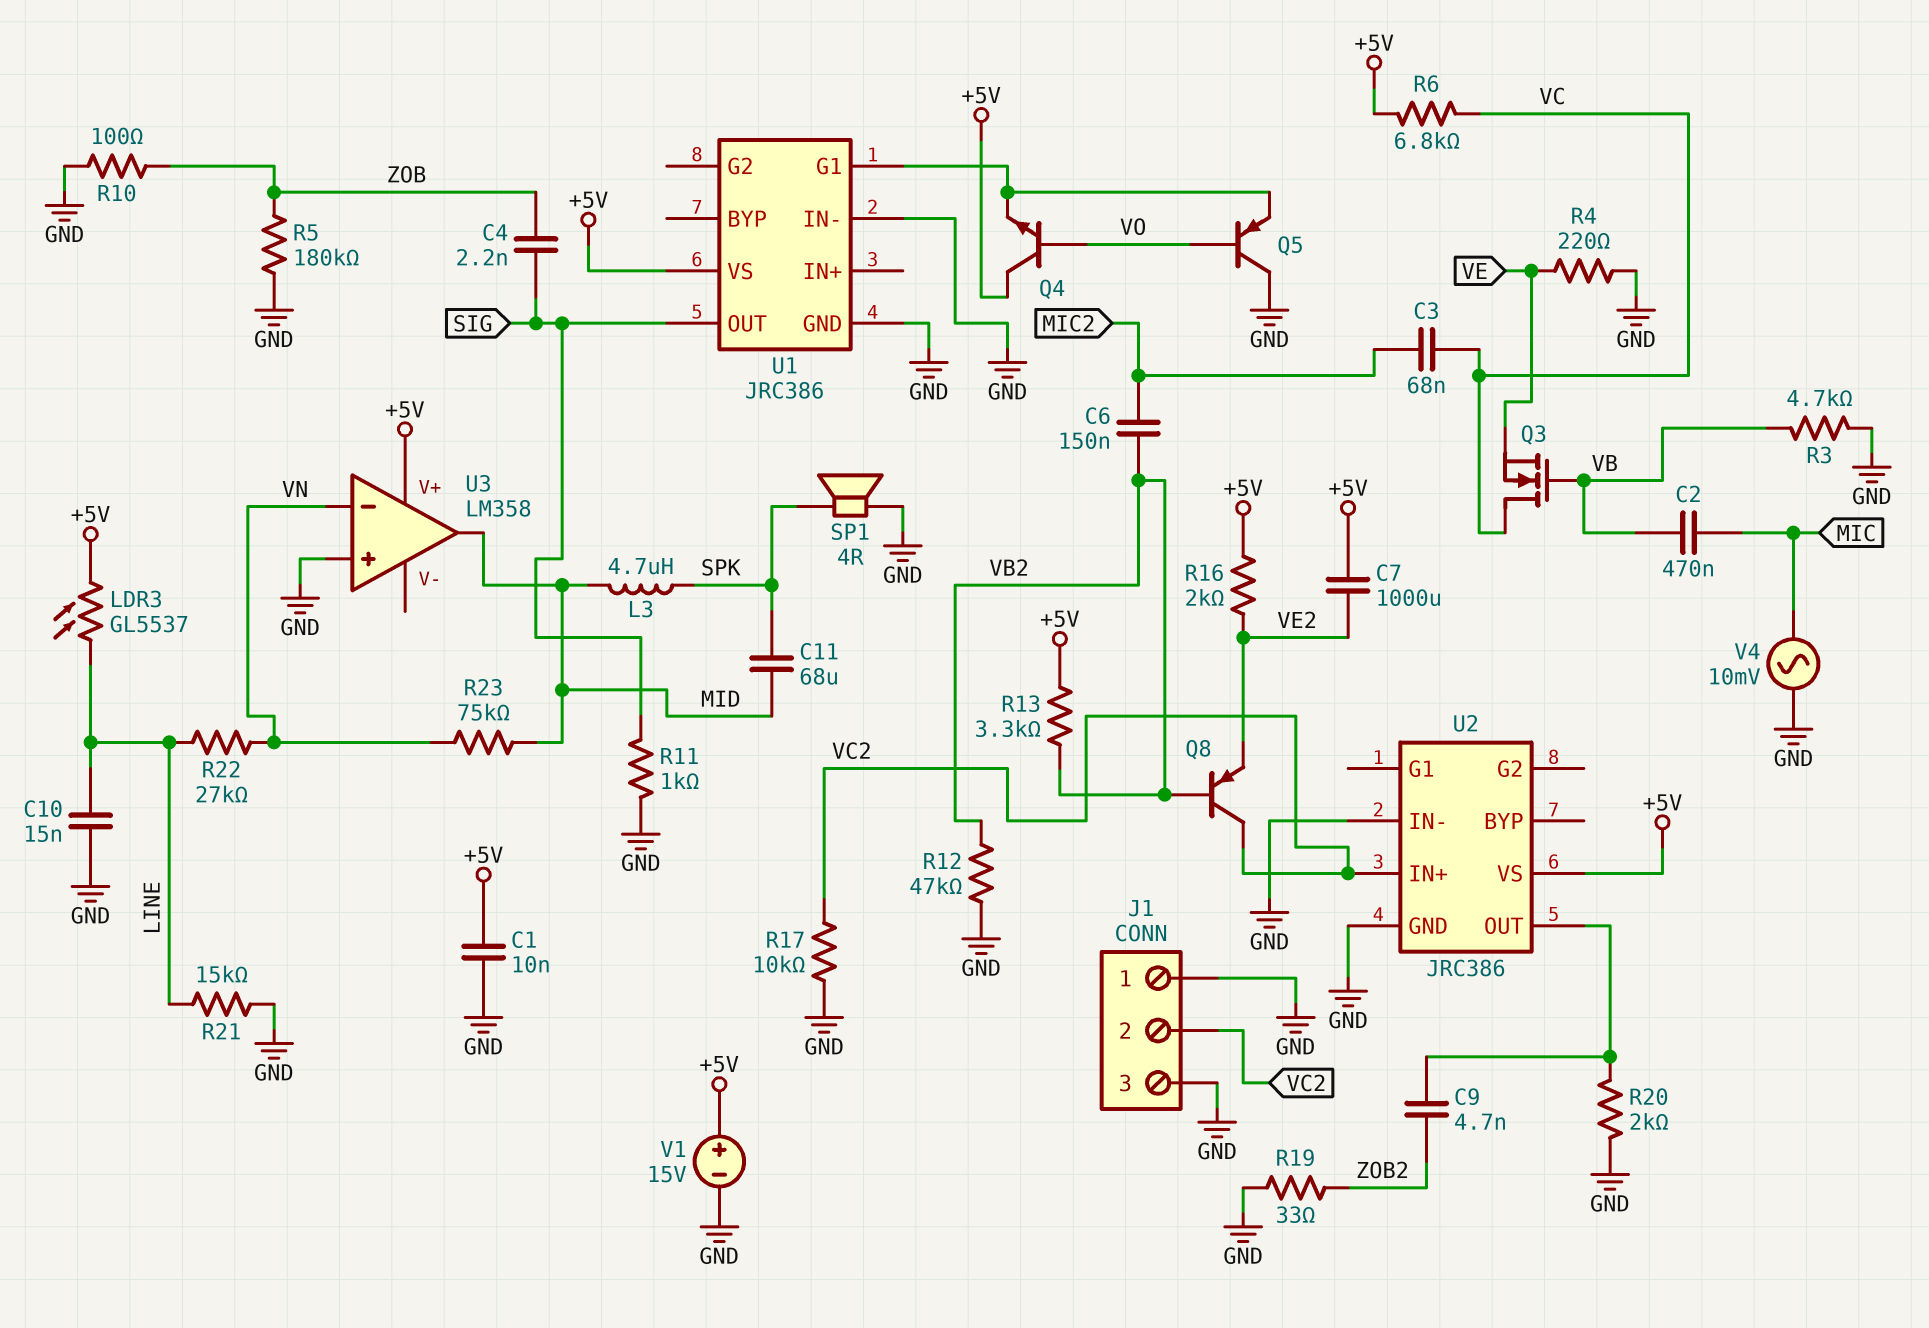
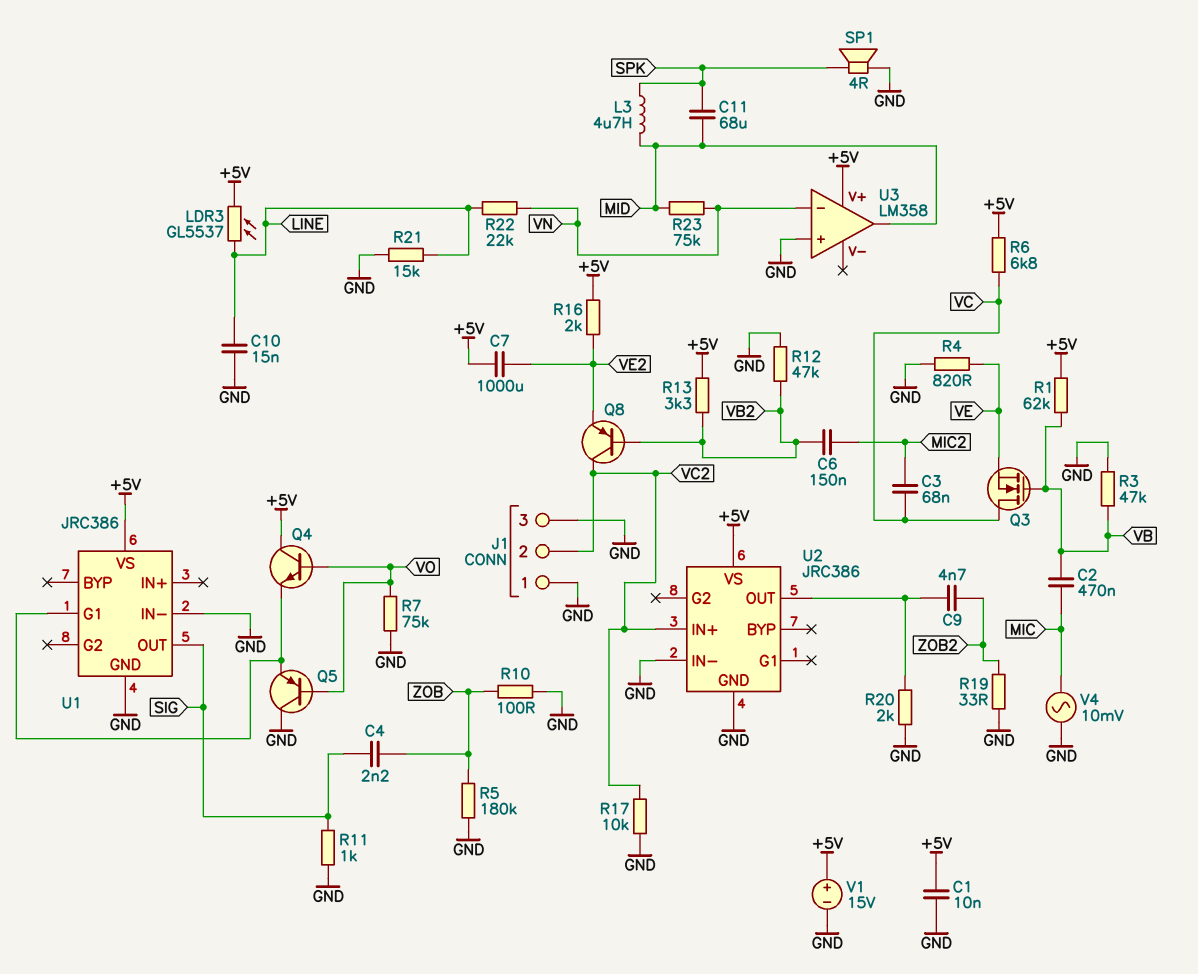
R1: none -> 62k (+5V, VB)
R3: 4.7k (GND, VB) -> 47k (GND, VB)
R4: 220 (GND, VE) -> 820 (GND, VE)
R7: none -> 75k (GND, VO)
R22: 27k (LINE, VN) -> 22k (LINE, VN)

